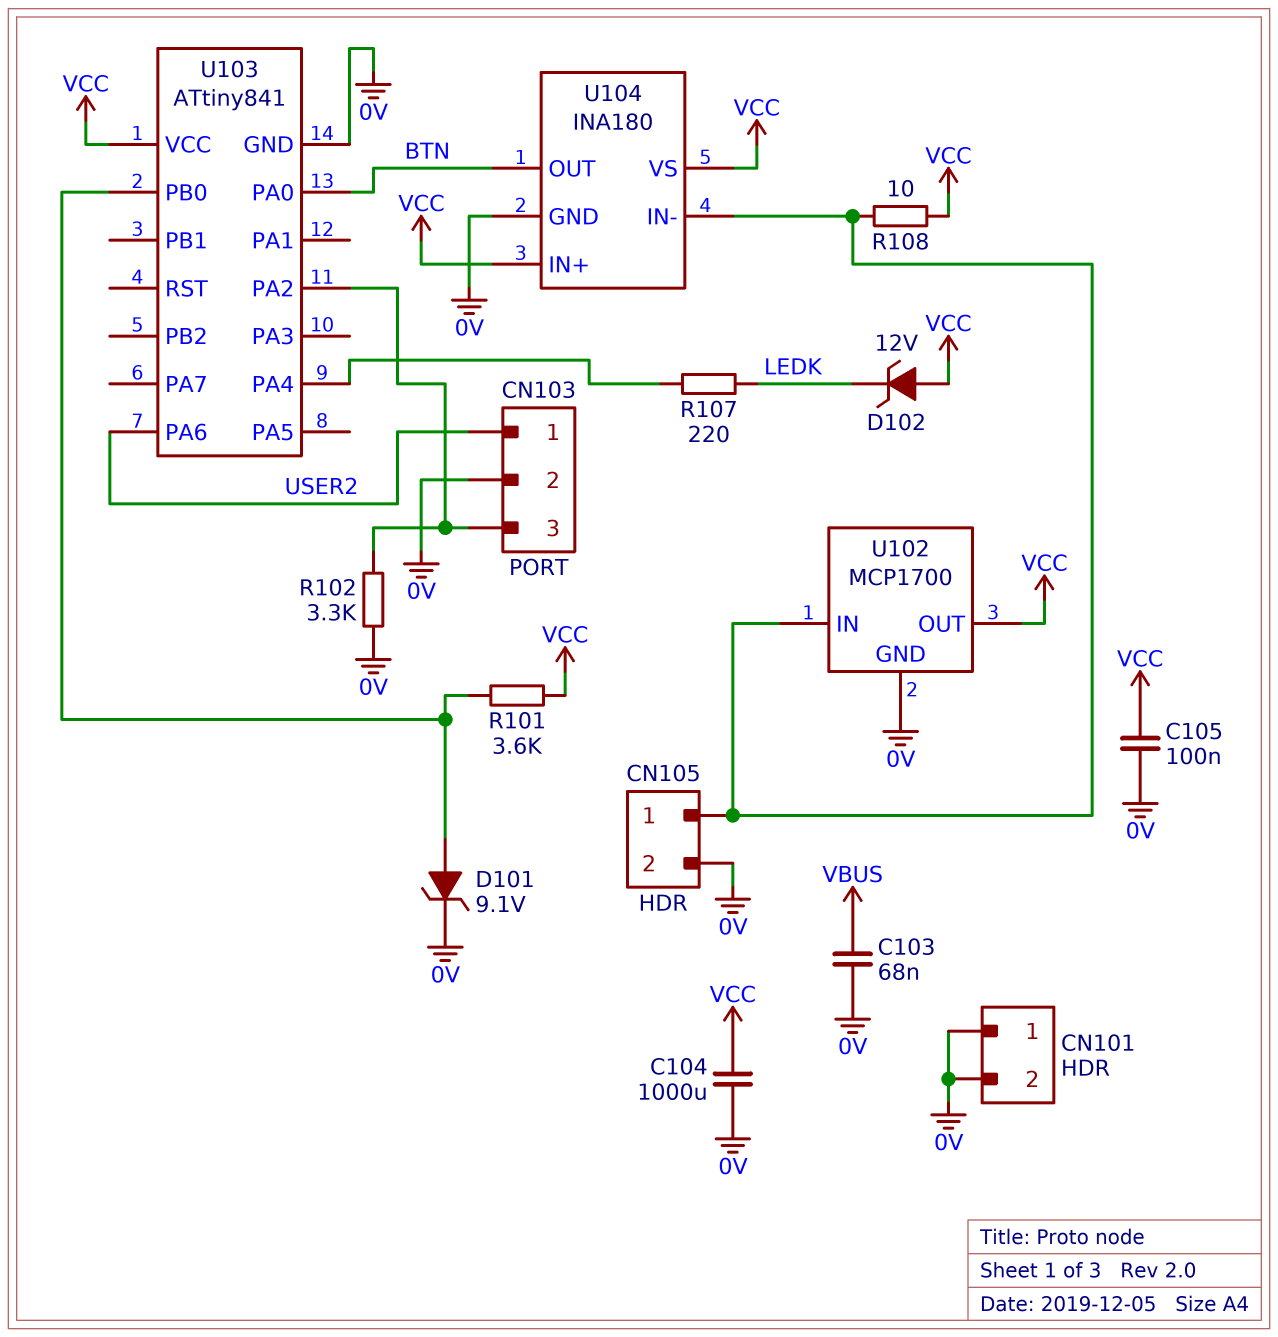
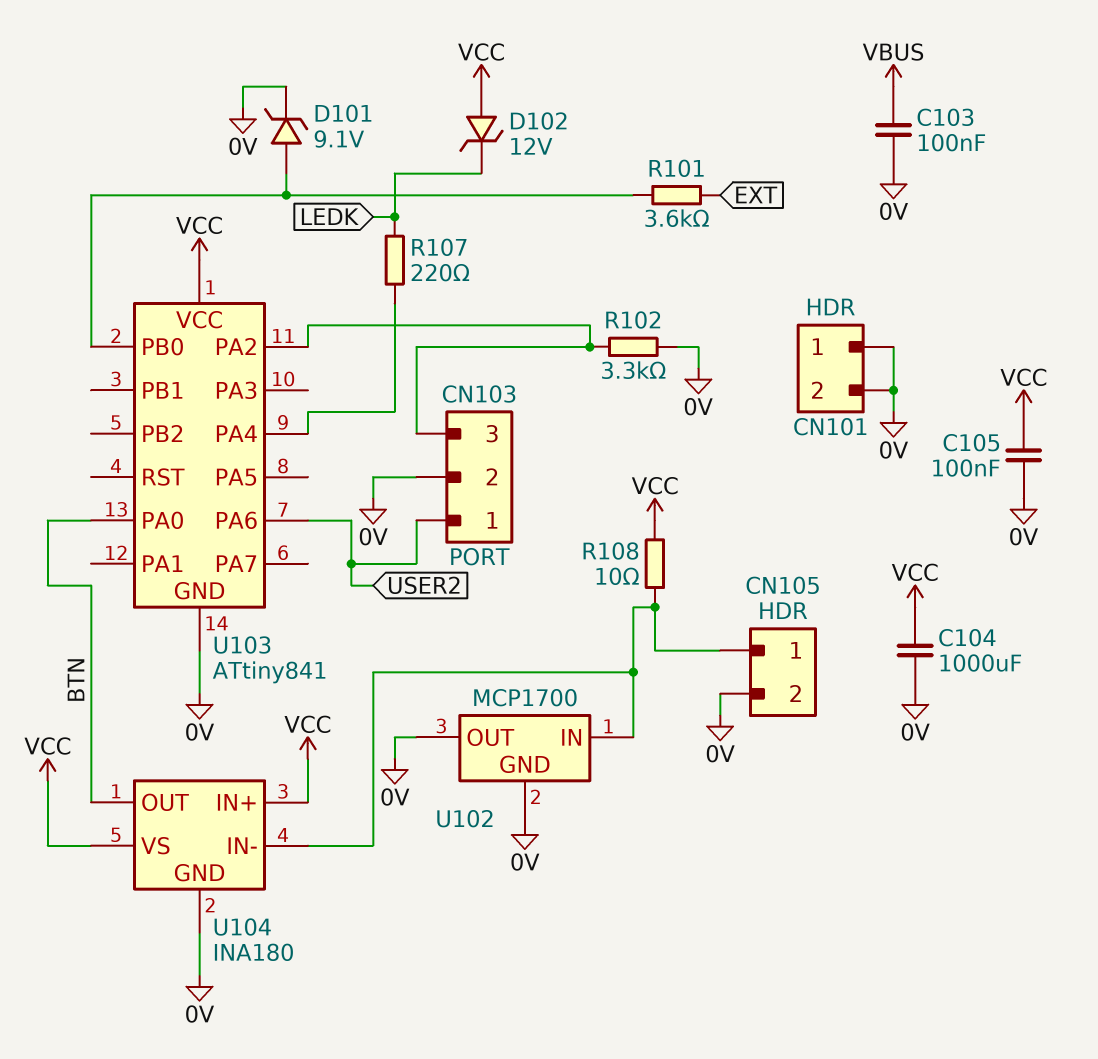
C103: 68nF (0V, VBUS) -> 100nF (0V, VBUS)
R101: 3.6k (U103/PB0, VCC) -> 3.6k (EXT, U103/PB0)
U102 pin OUT: VCC -> 0V

